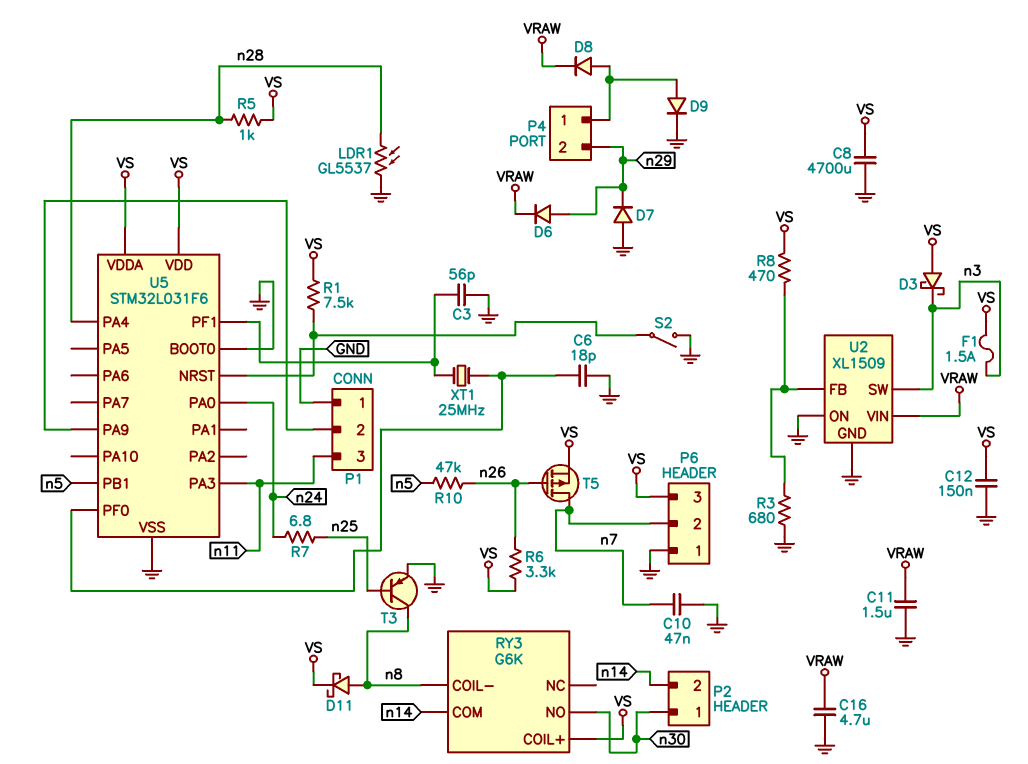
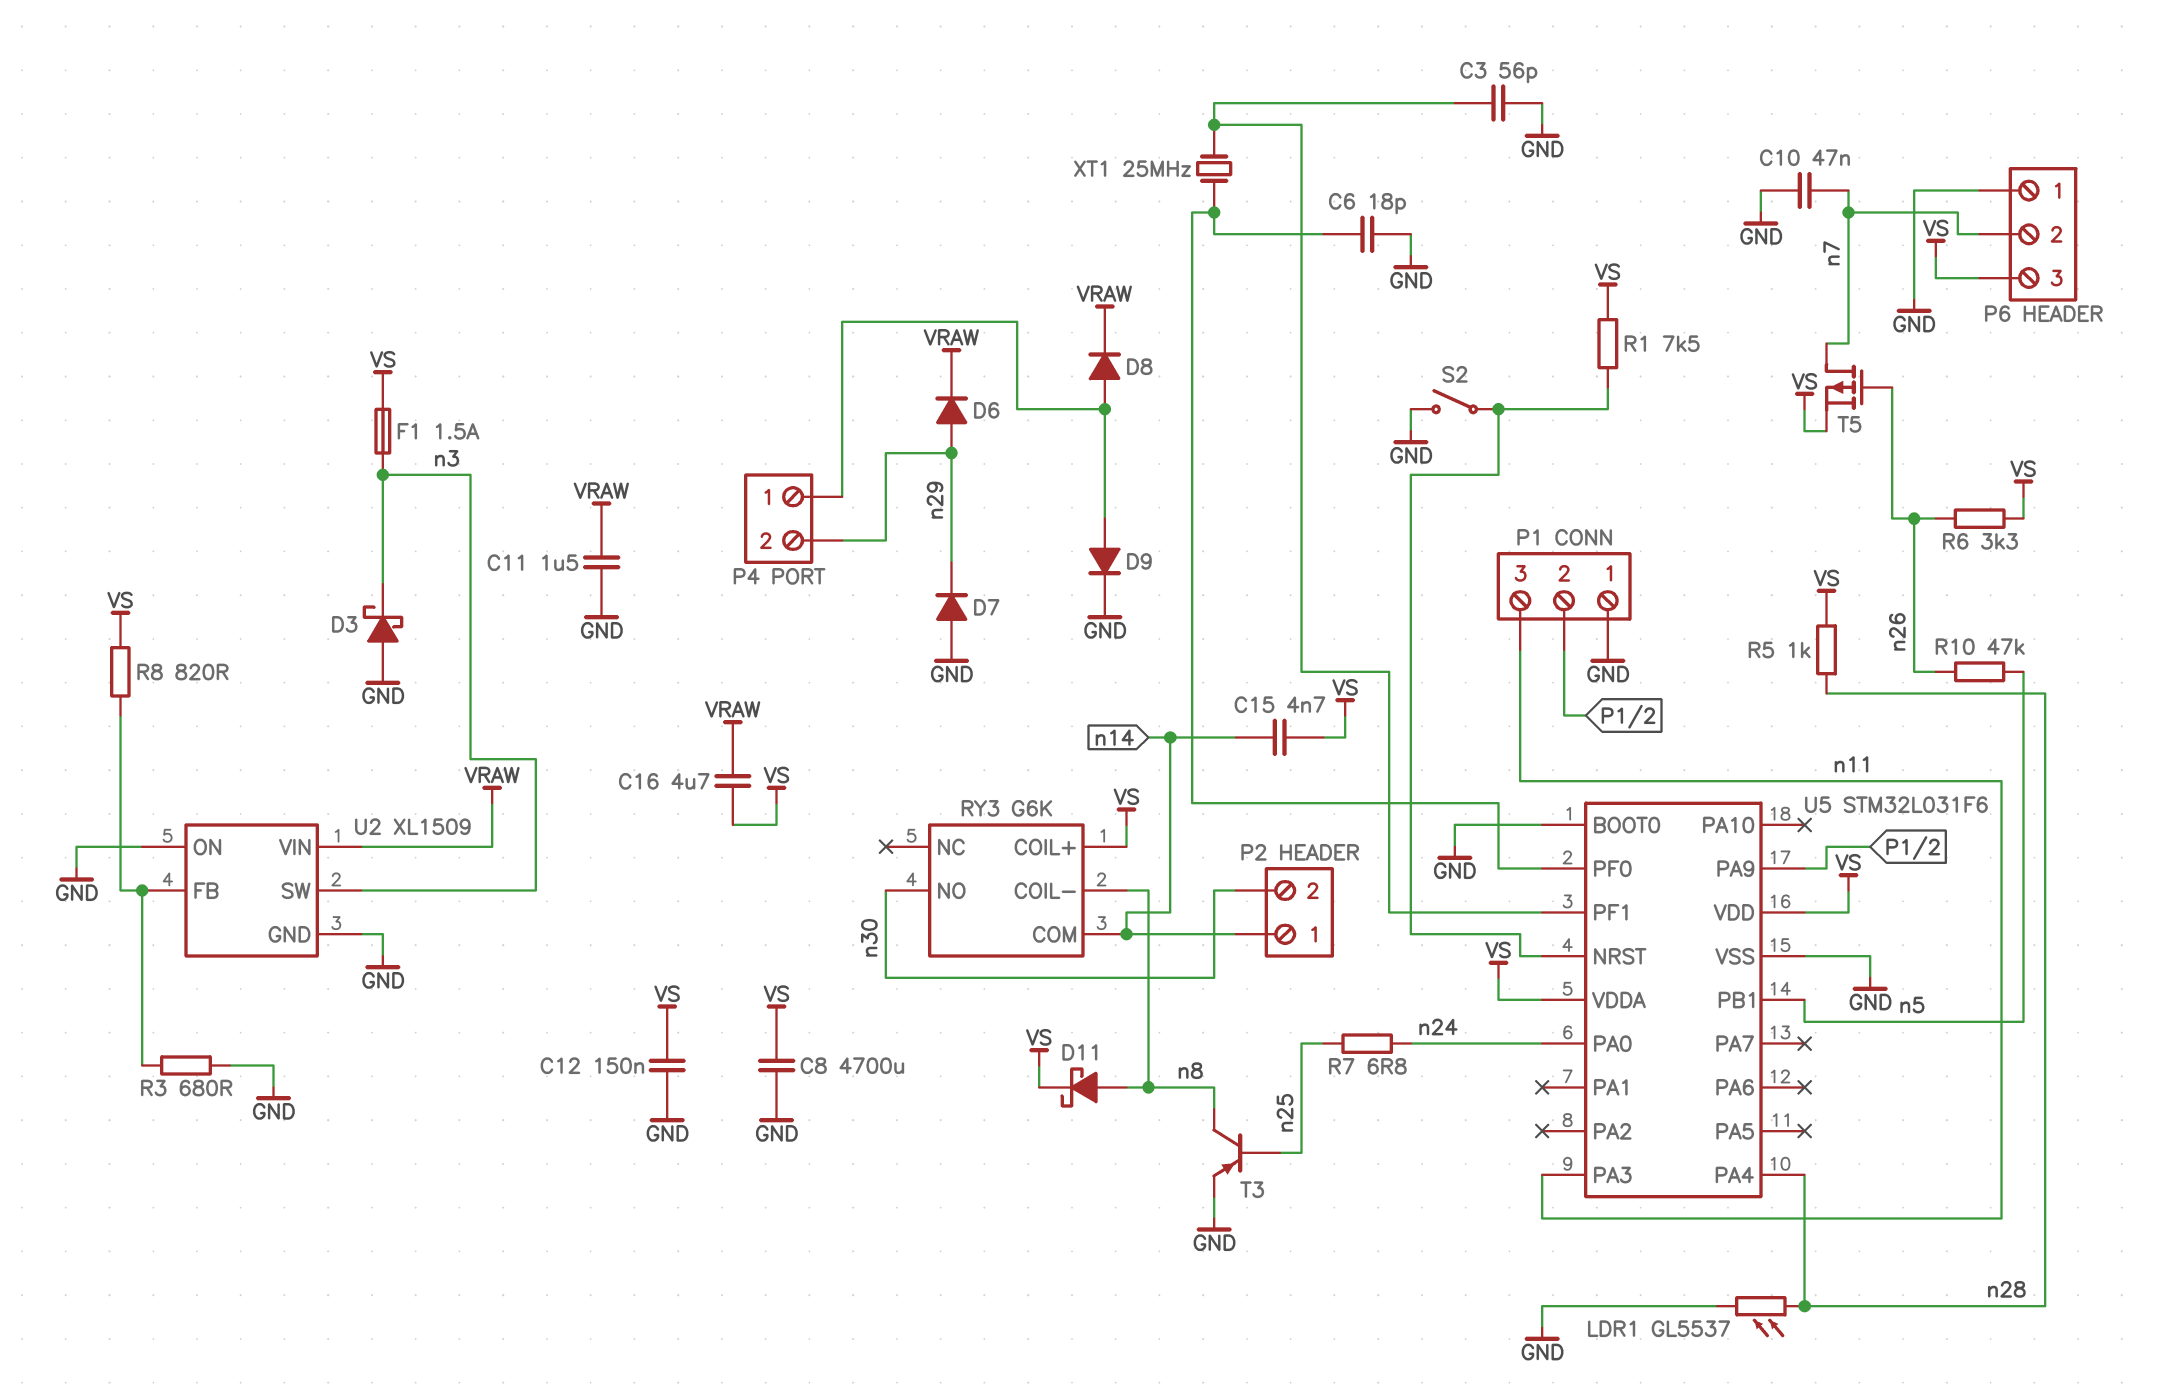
C15: none -> 4.7nF (VS, n14)
C16: 4.7uF (GND, VRAW) -> 4.7uF (VRAW, VS)
D3: schottky (A VS, K n3) -> schottky (A GND, K n3)
P2 pin 1: n30 -> n14
P2 pin 2: n14 -> n30
R8: 470 (U2/FB, VS) -> 820 (U2/FB, VS)

